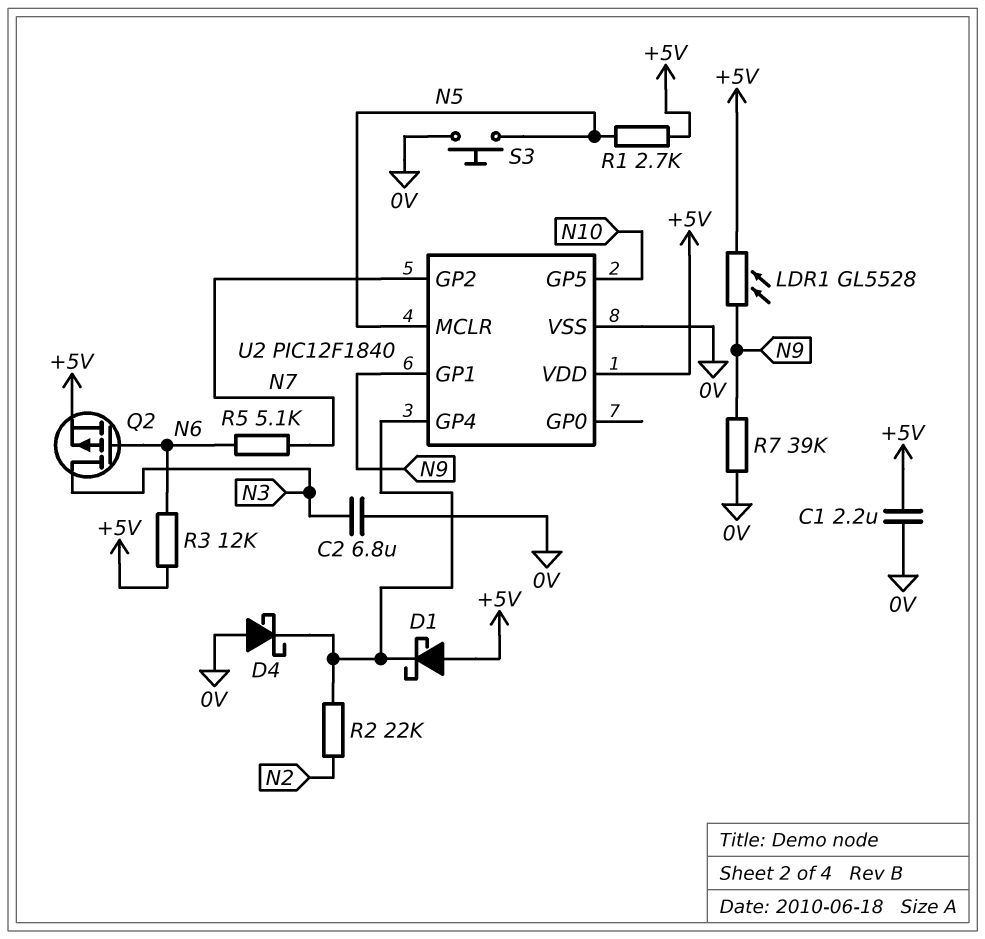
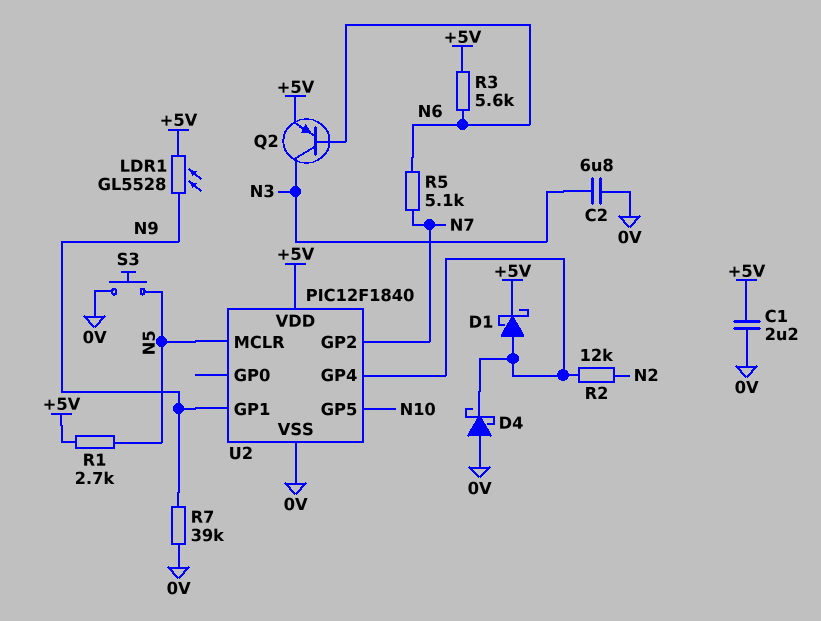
D1: schottky (A +5V, K U2/GP4) -> schottky (A U2/GP4, K +5V)
Q2: PMOS (G N6, D N3, S +5V) -> PNP (B N6, C N3, E +5V)
R2: 22k (N2, U2/GP4) -> 12k (N2, U2/GP4)
R3: 12k (+5V, N6) -> 5.6k (+5V, N6)

